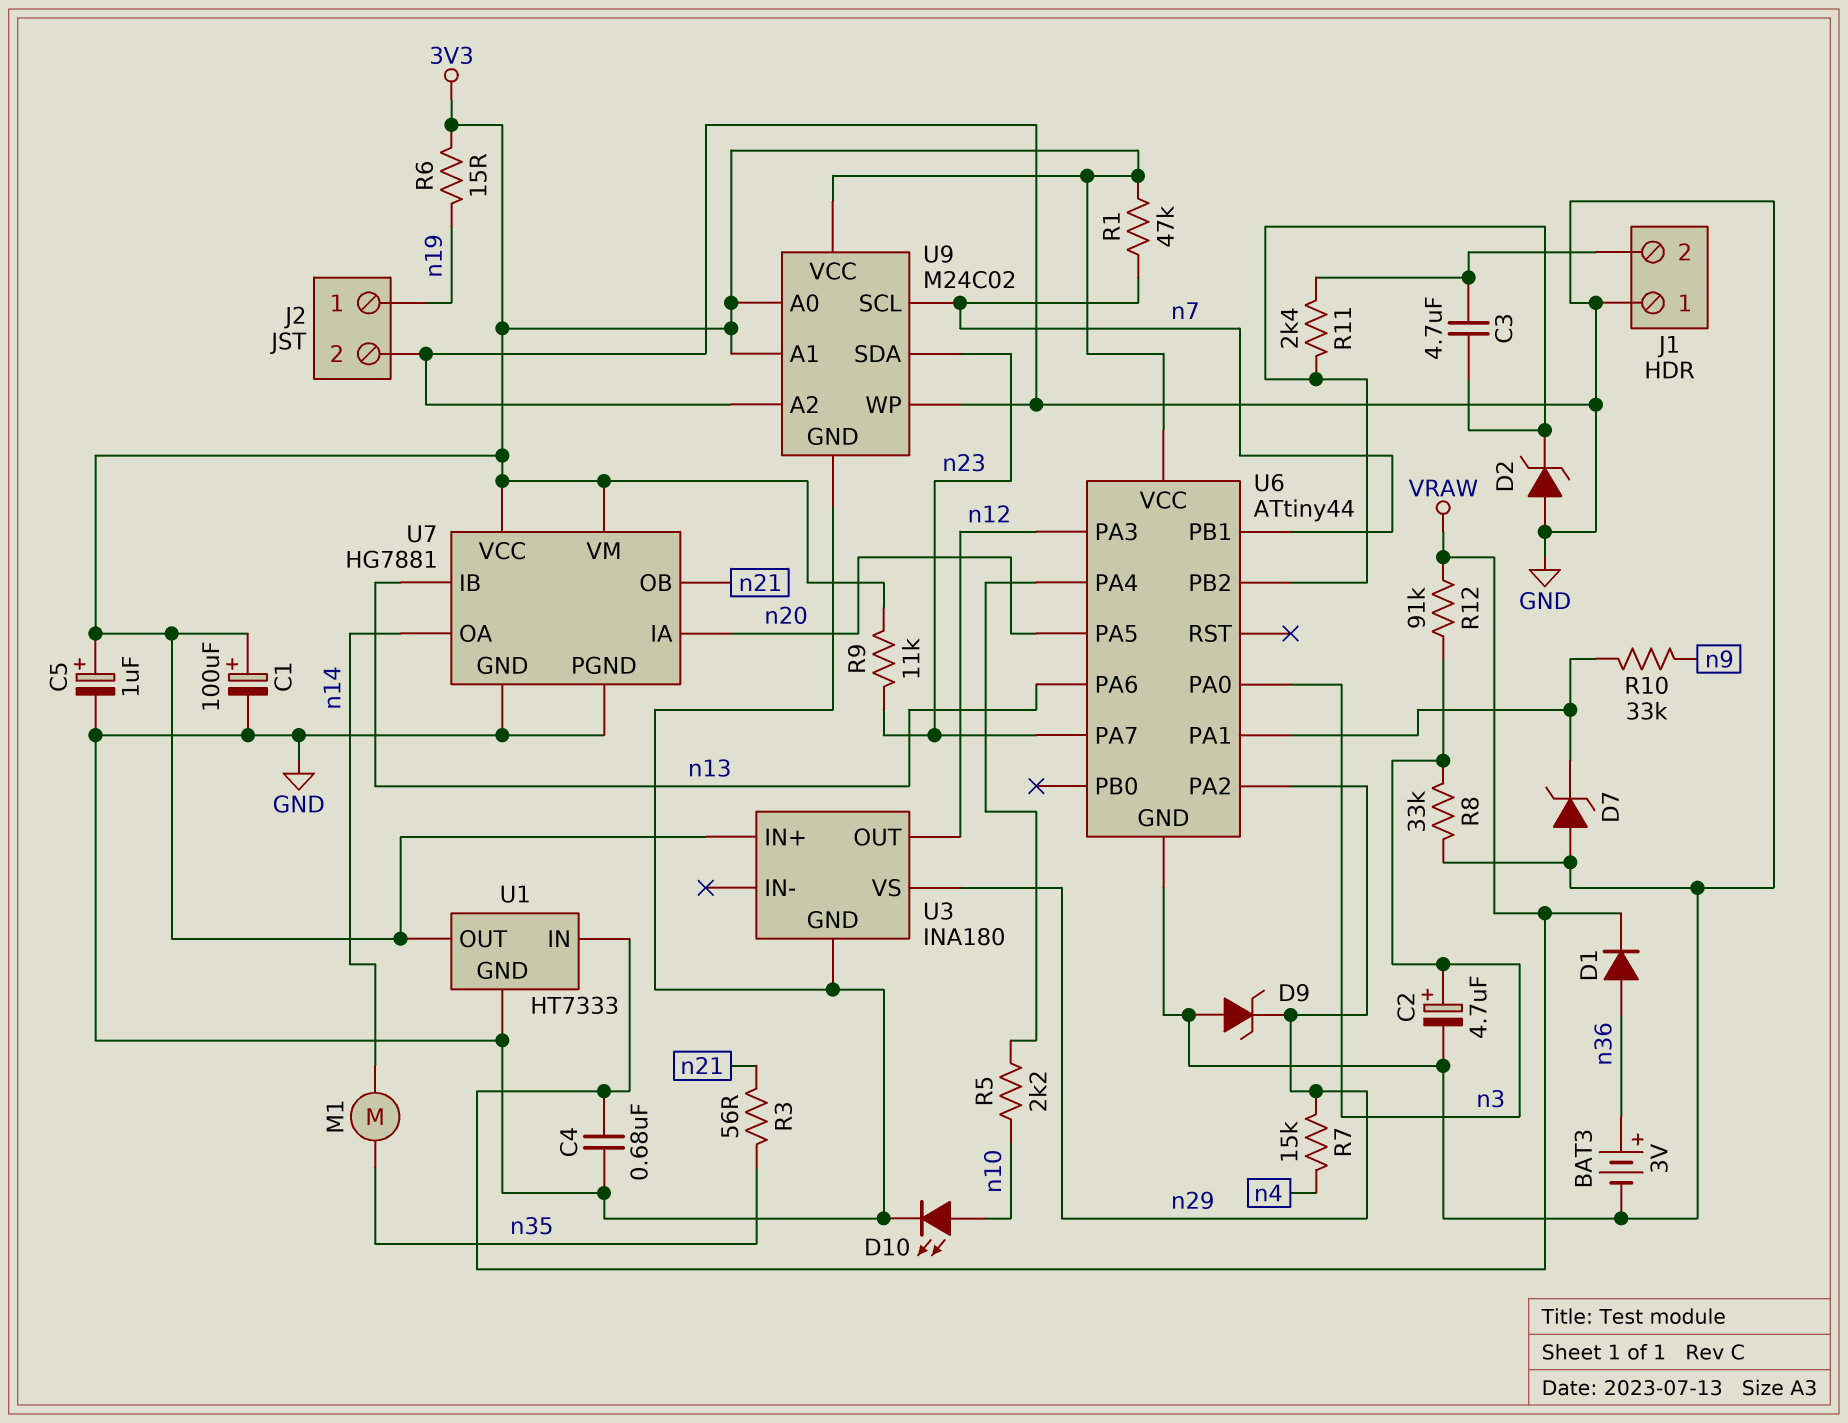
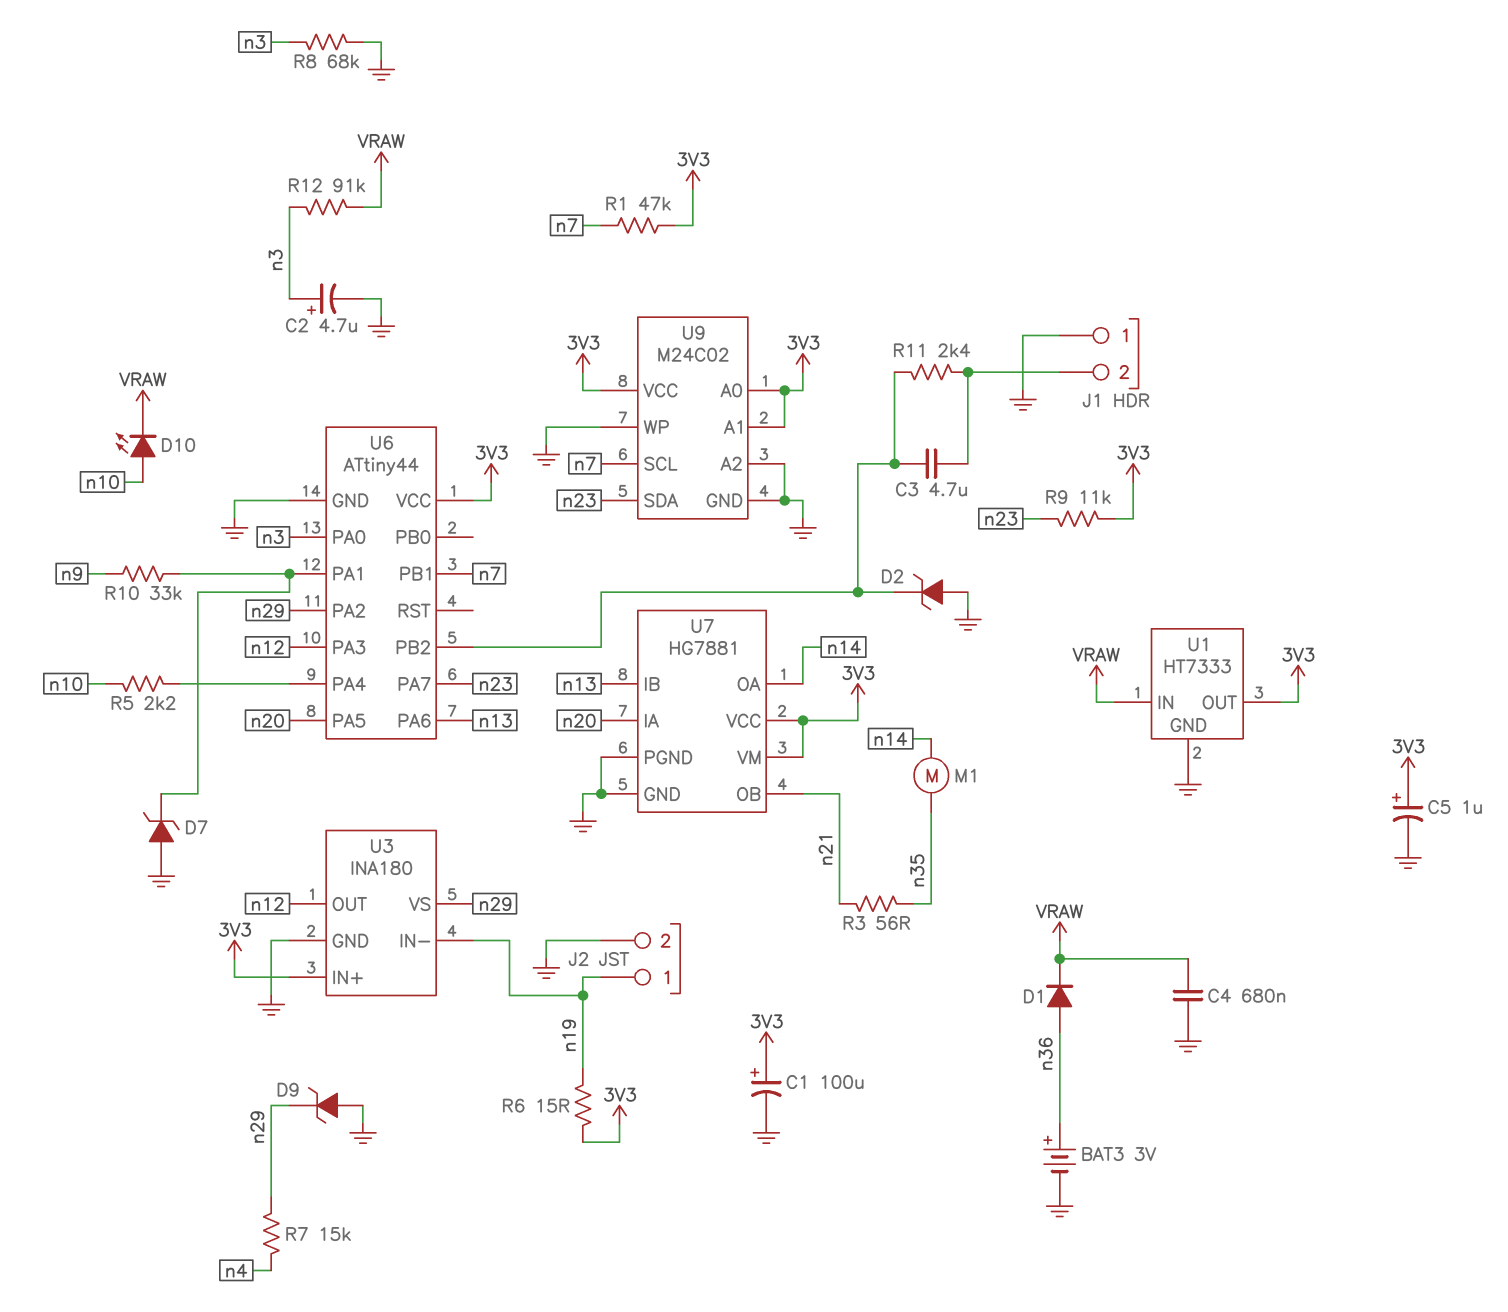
D10: LED (A n10, K GND) -> LED (A n10, K VRAW)
R8: 33k (GND, n3) -> 68k (GND, n3)
U3 pin IN-: none -> n19

